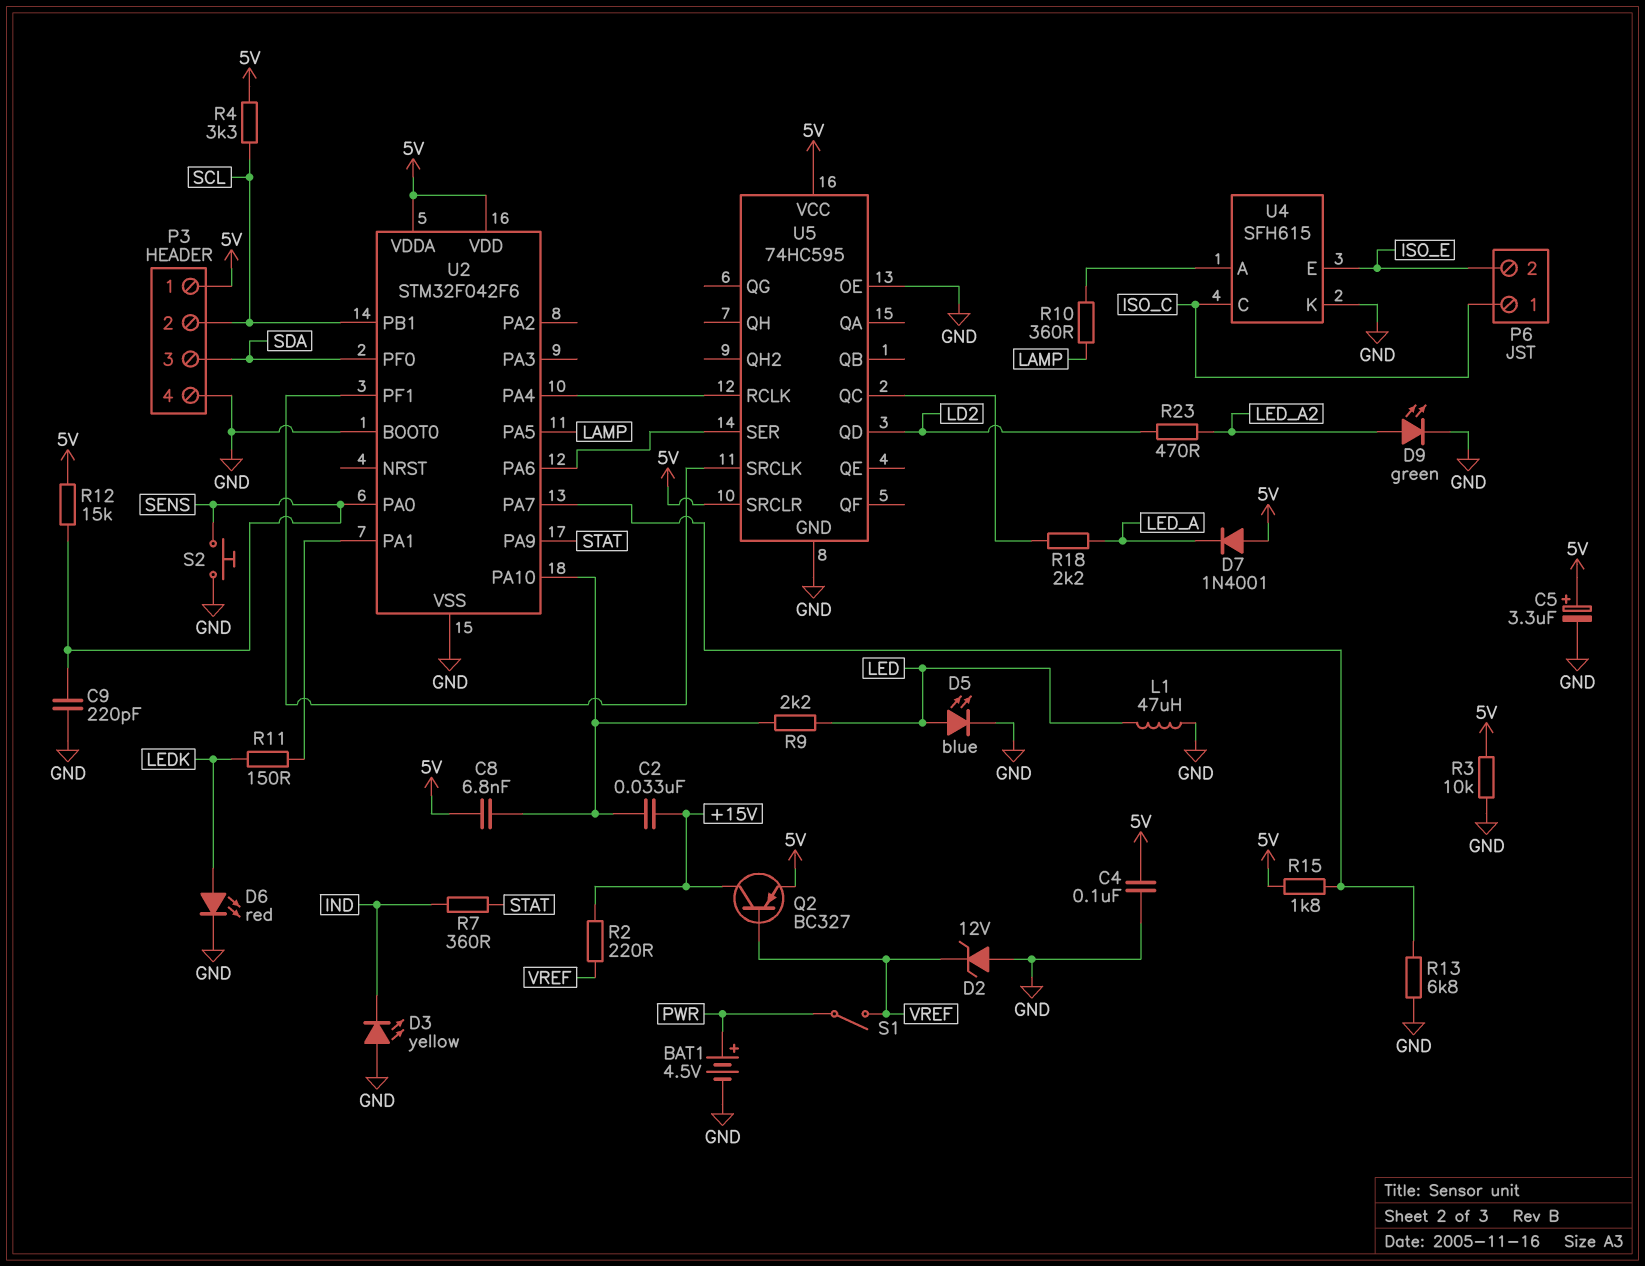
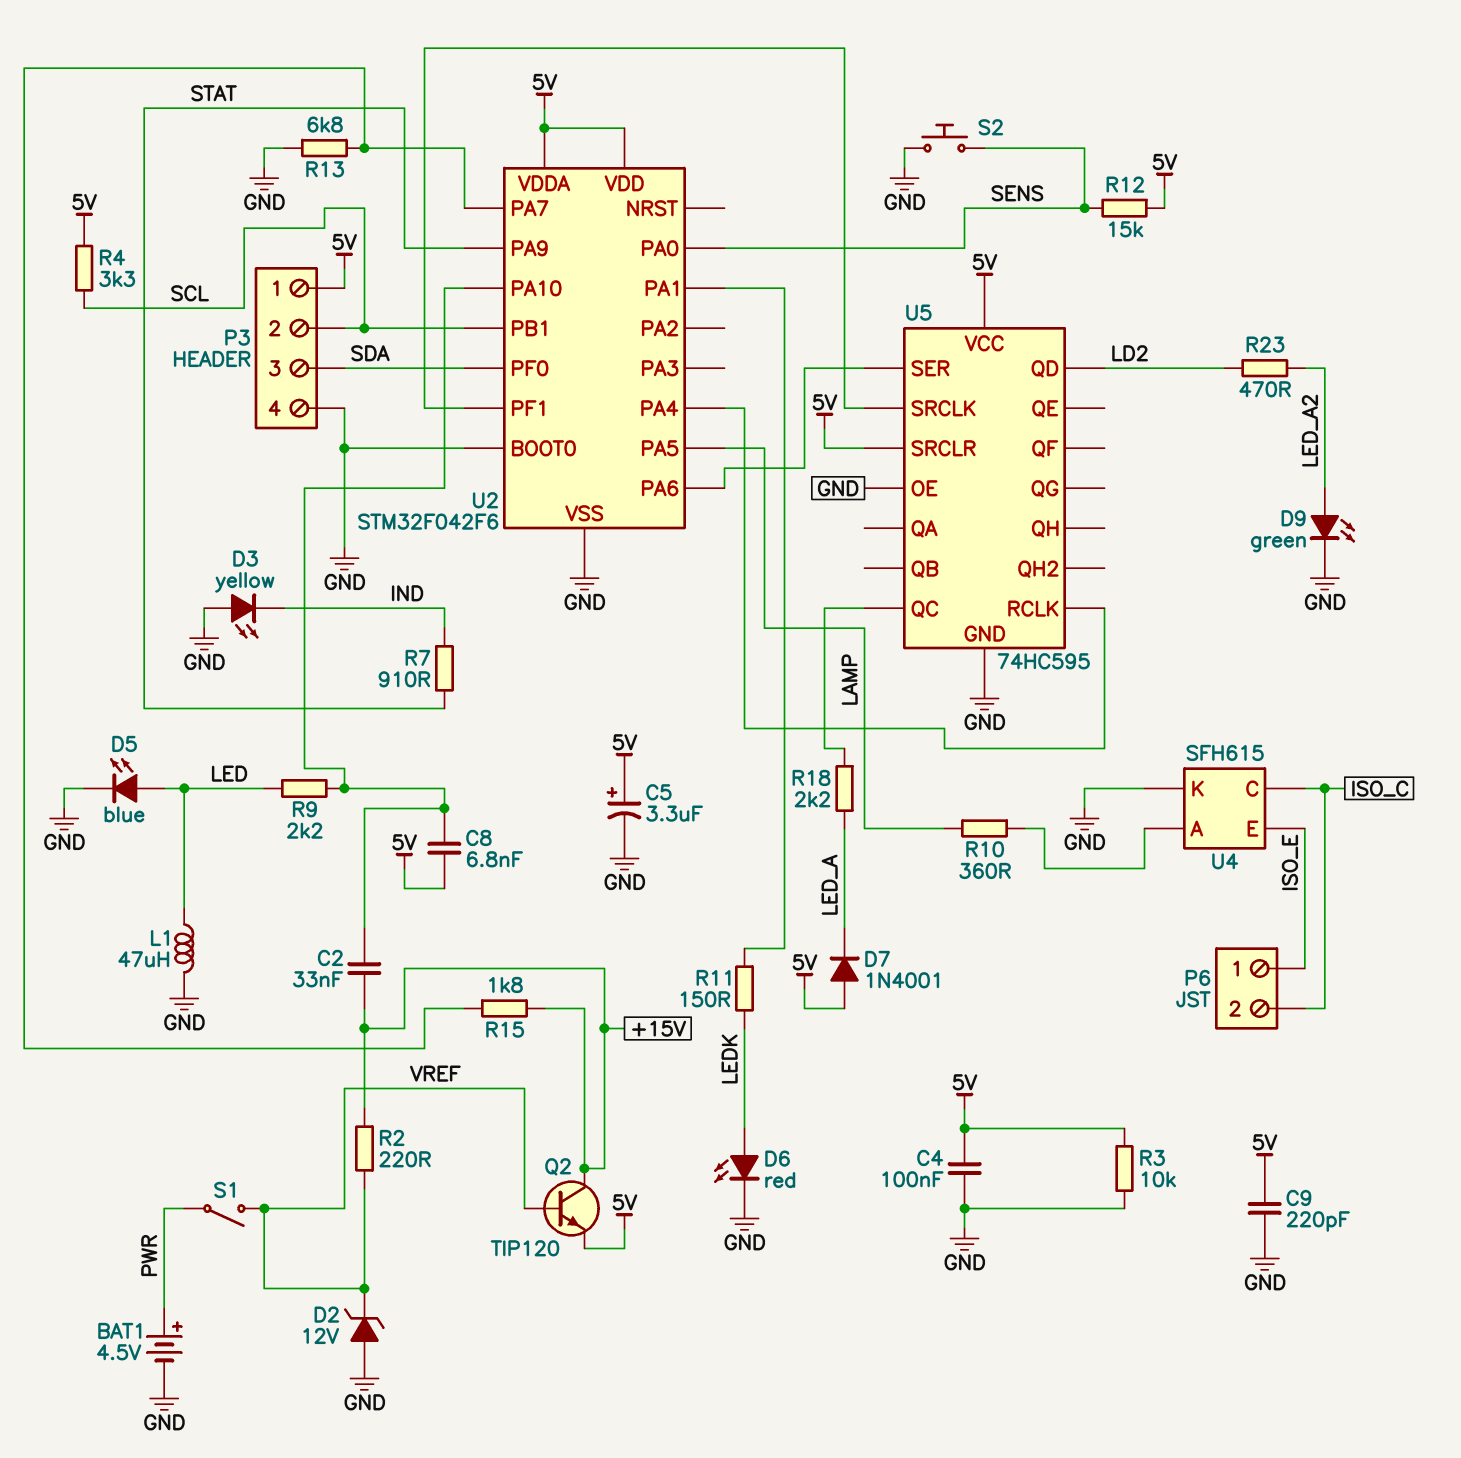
C9: 220pF (GND, SENS) -> 220pF (5V, GND)
P6 pin 1: ISO_C -> ISO_E
P6 pin 2: ISO_E -> ISO_C
Q2: PNP BC327 (B VREF, C +15V, E 5V) -> NPN TIP120 (B VREF, C +15V, E 5V)
R7: 360 (IND, STAT) -> 910 (IND, STAT)
R15: 1.8k (5V, U2/PA7) -> 1.8k (+15V, U2/PA7)

